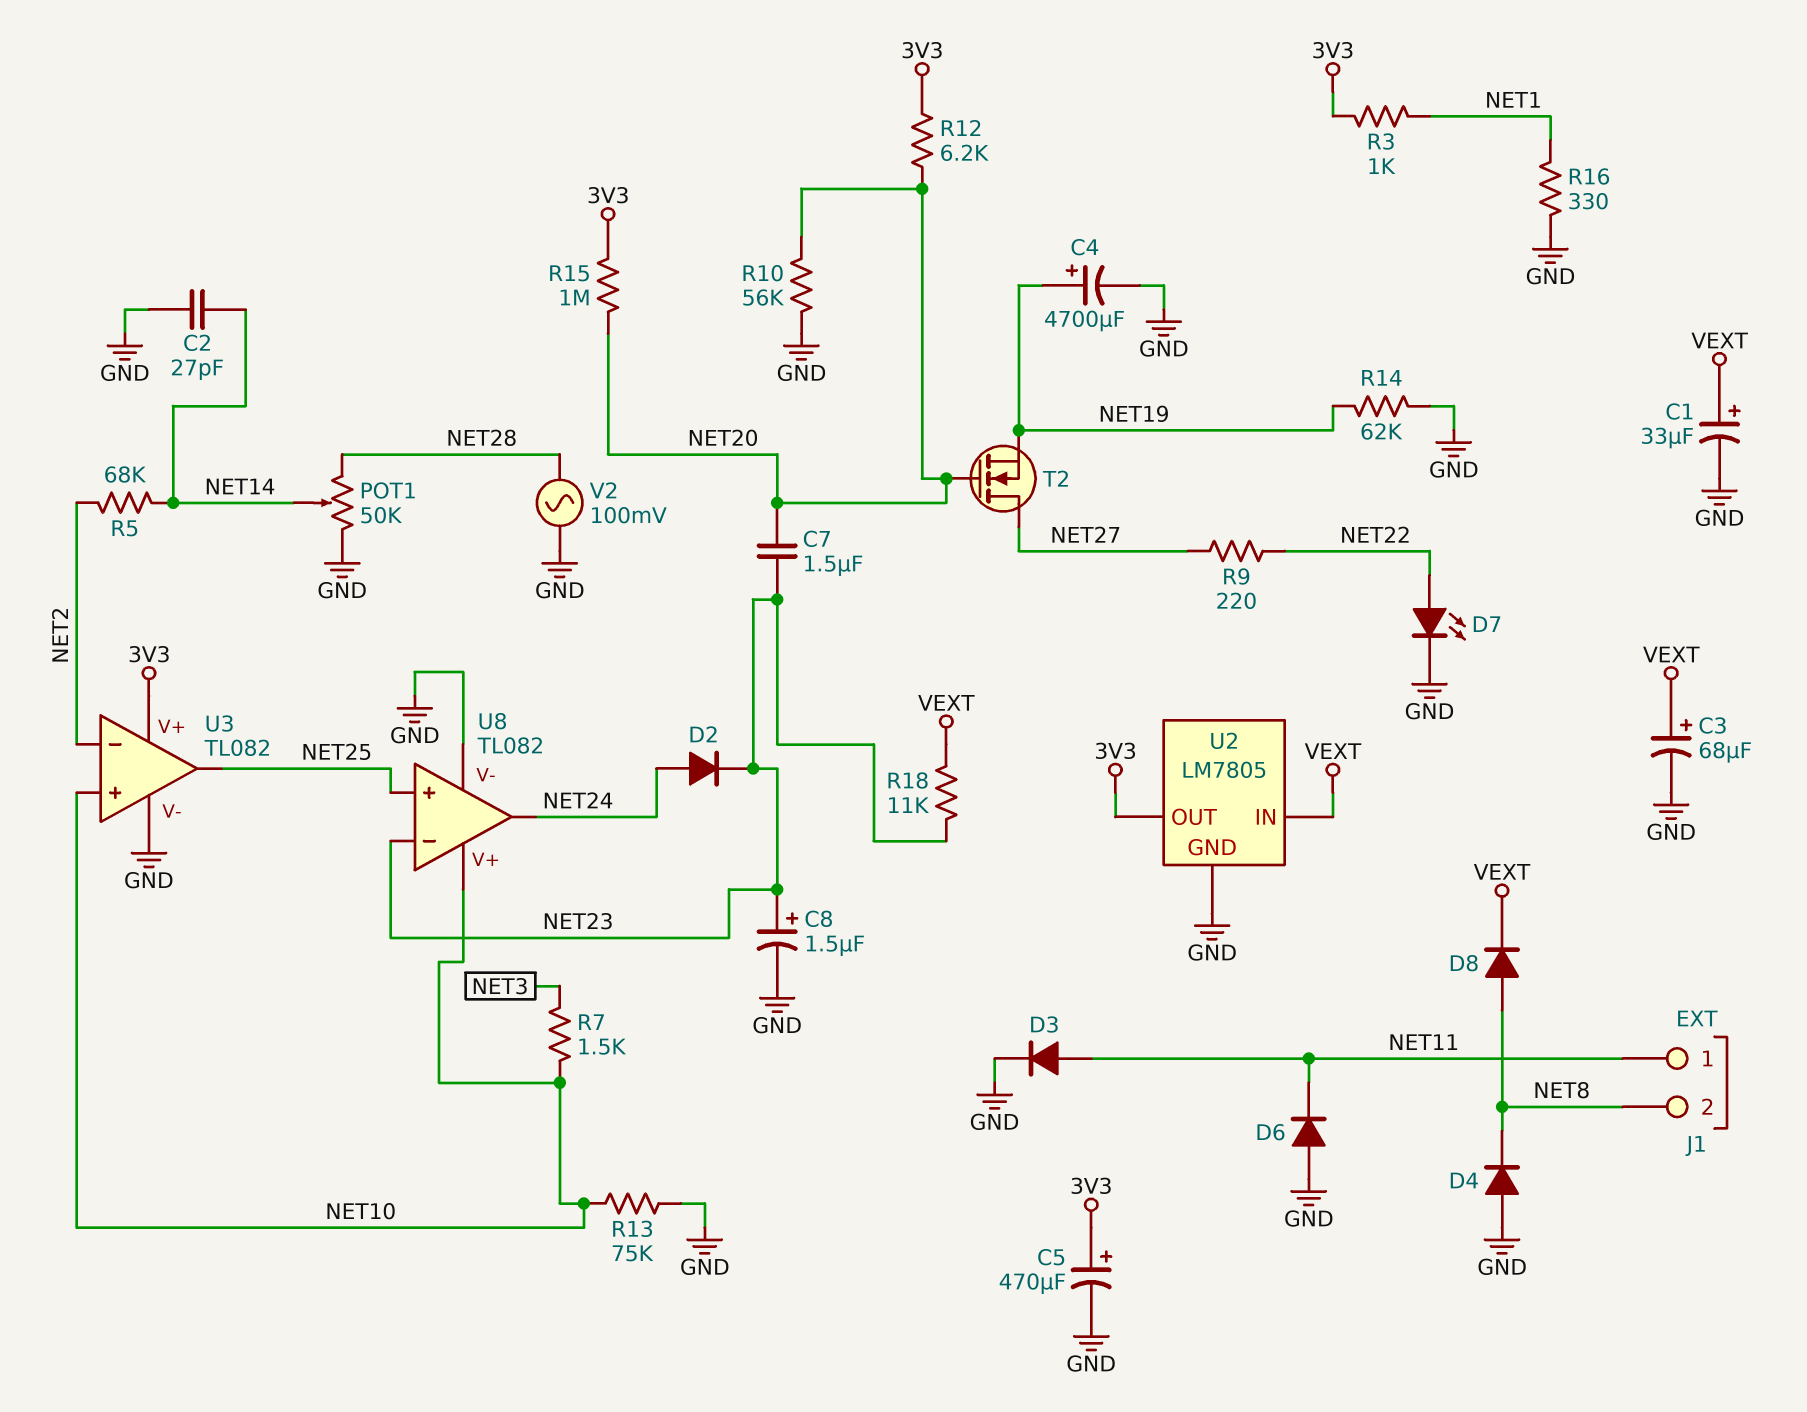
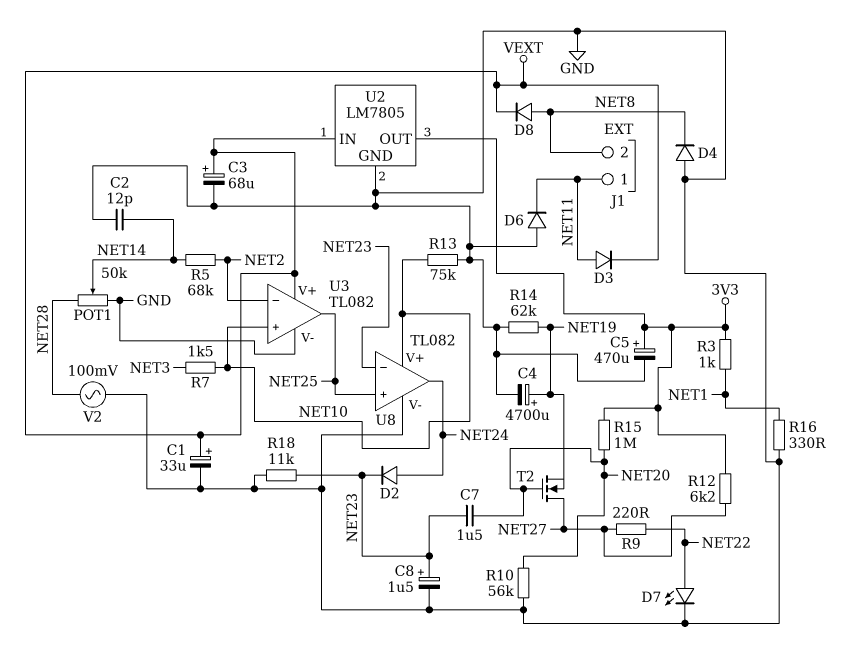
C2: 27pF (GND, NET14) -> 12pF (GND, NET14)
D3: diode (A NET11, K GND) -> diode (A NET11, K VEXT)
R12: 6.2k (3V3, NET20) -> 6.2k (3V3, NET27)
R18: 11k (NET23, VEXT) -> 11k (GND, NET23)
U3 pin V+: 3V3 -> VEXT

